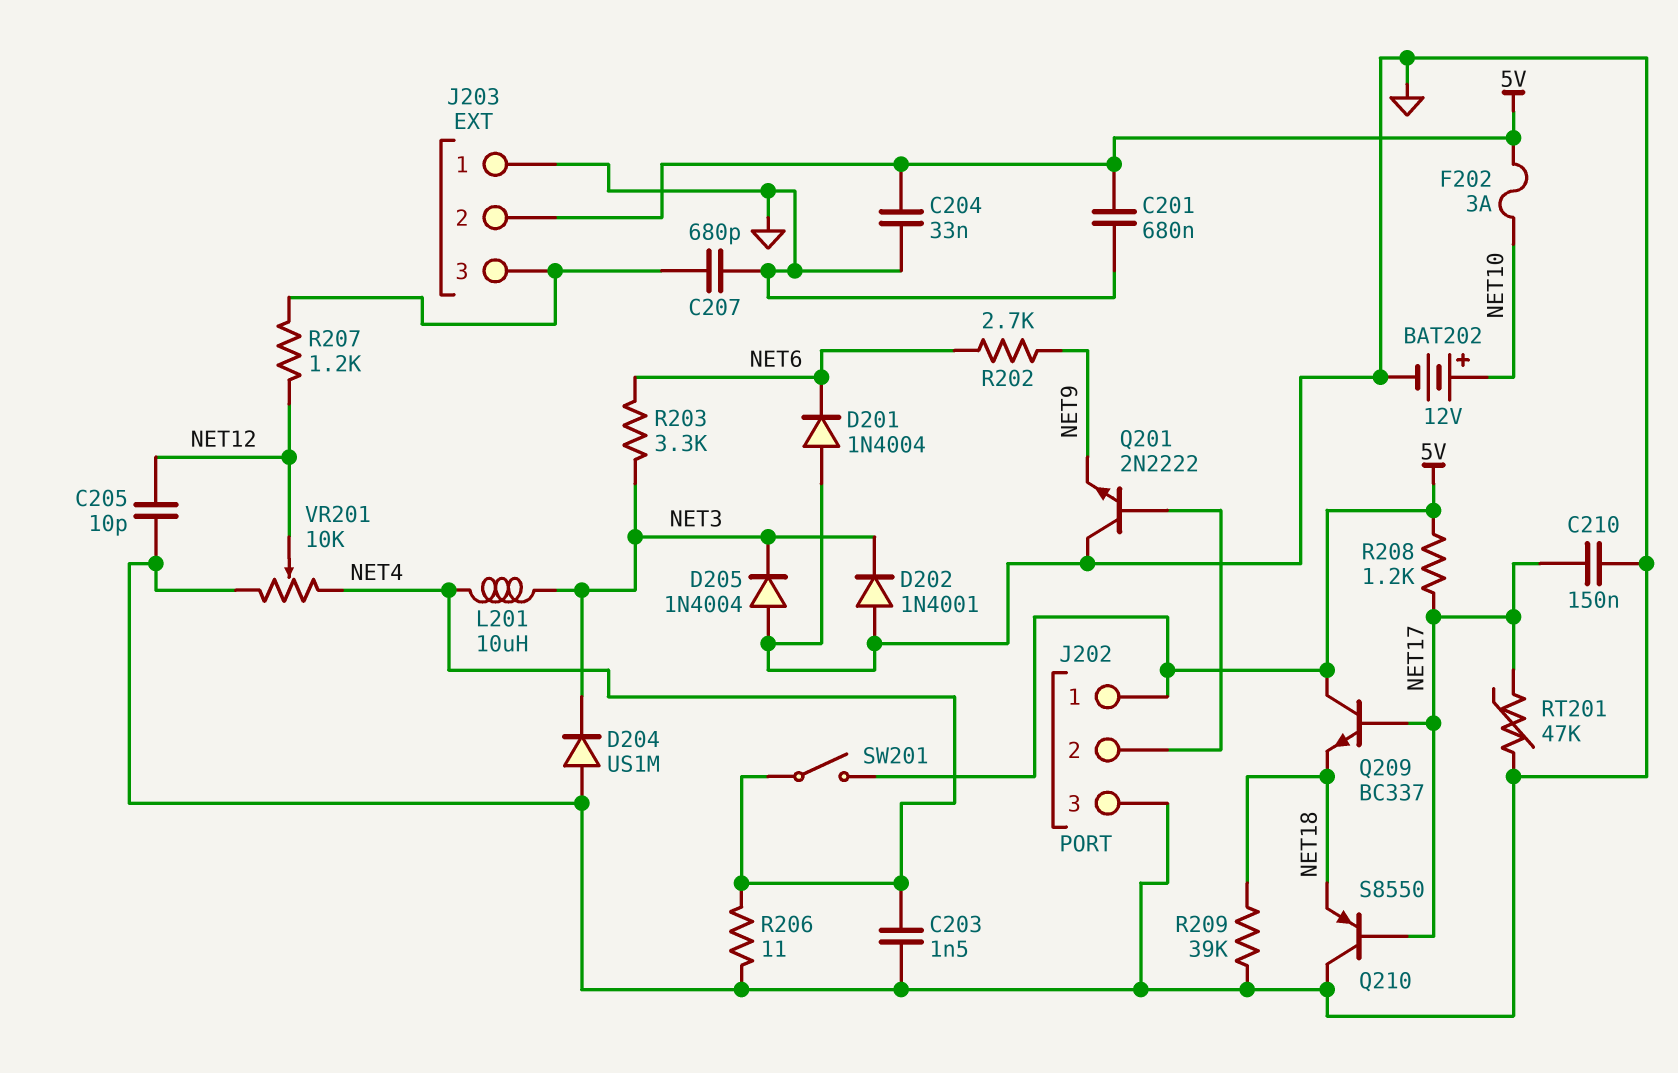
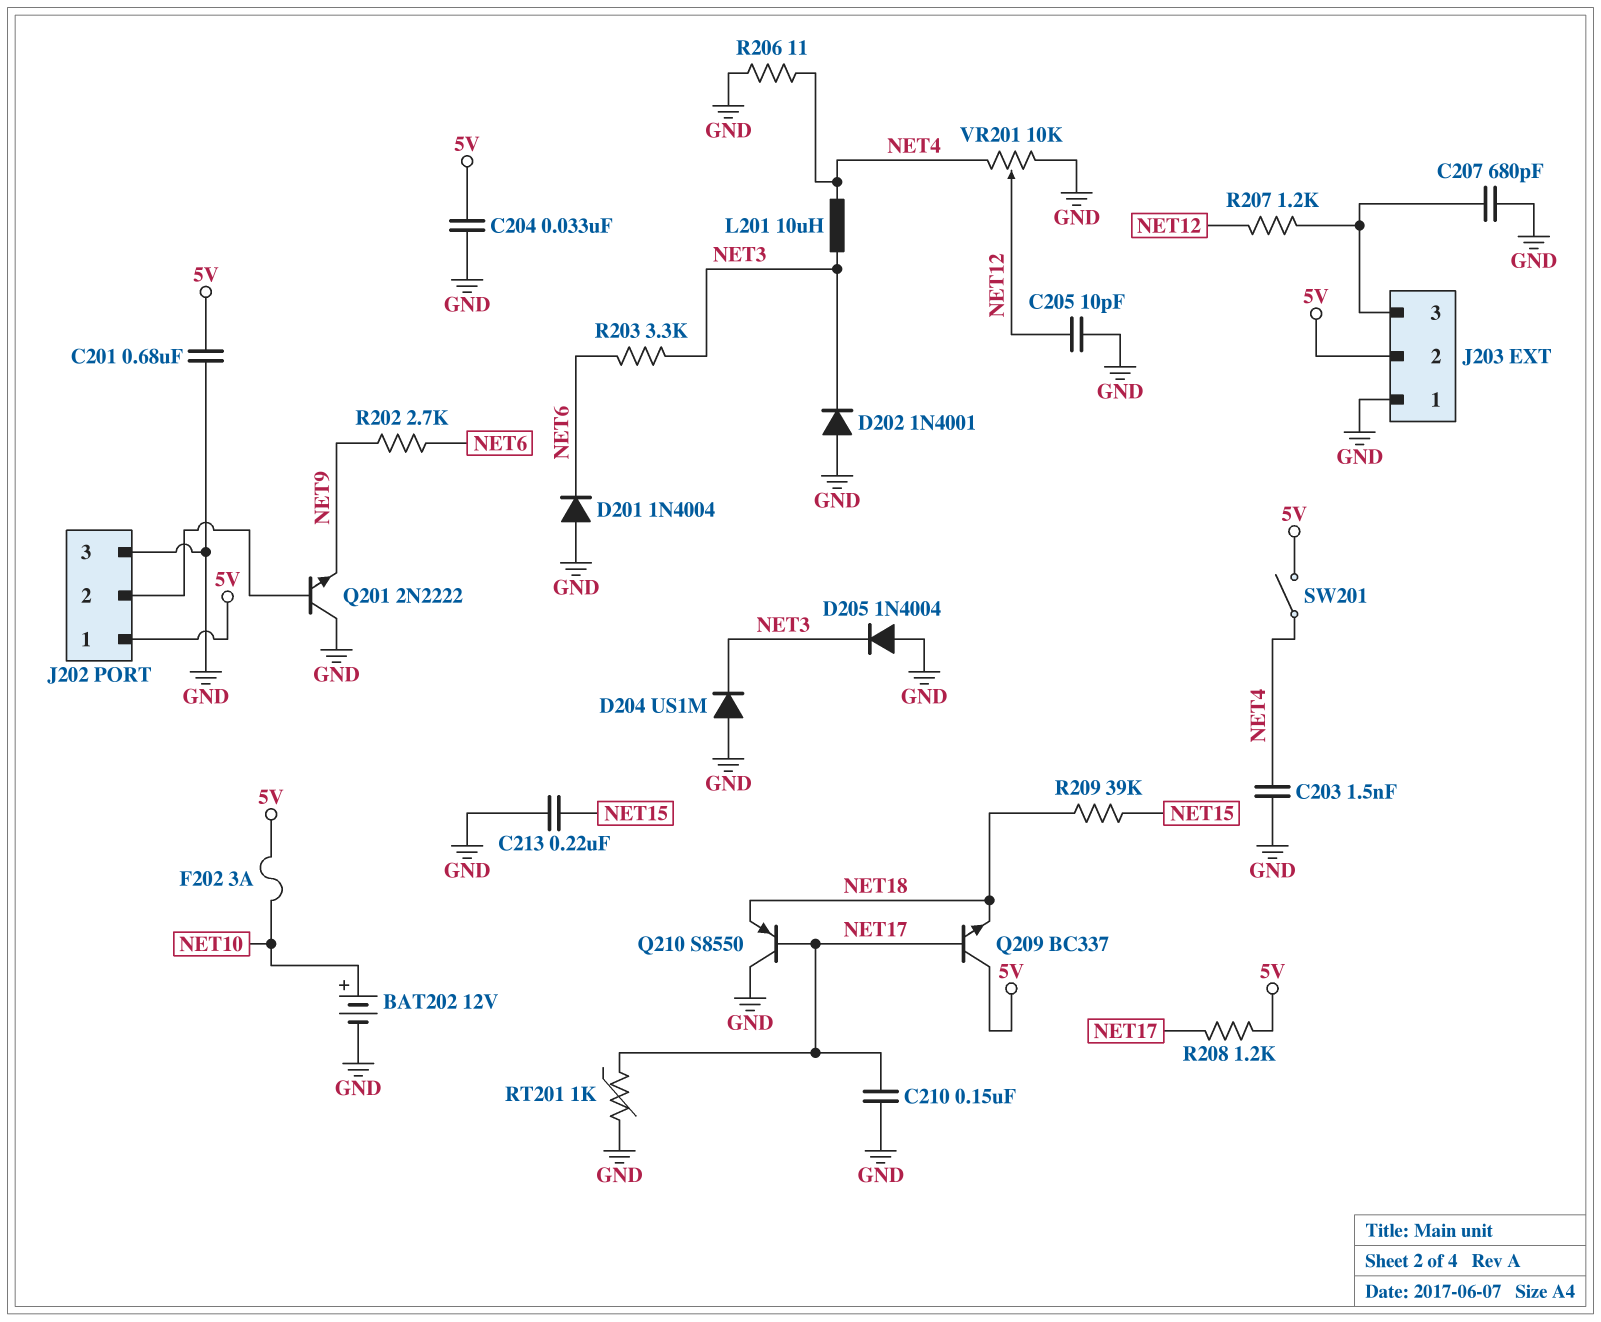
C213: none -> 220nF (GND, NET15)
R209: 39k (GND, NET18) -> 39k (NET15, NET18)
RT201: 47k (GND, NET17) -> 1k (GND, NET17)

